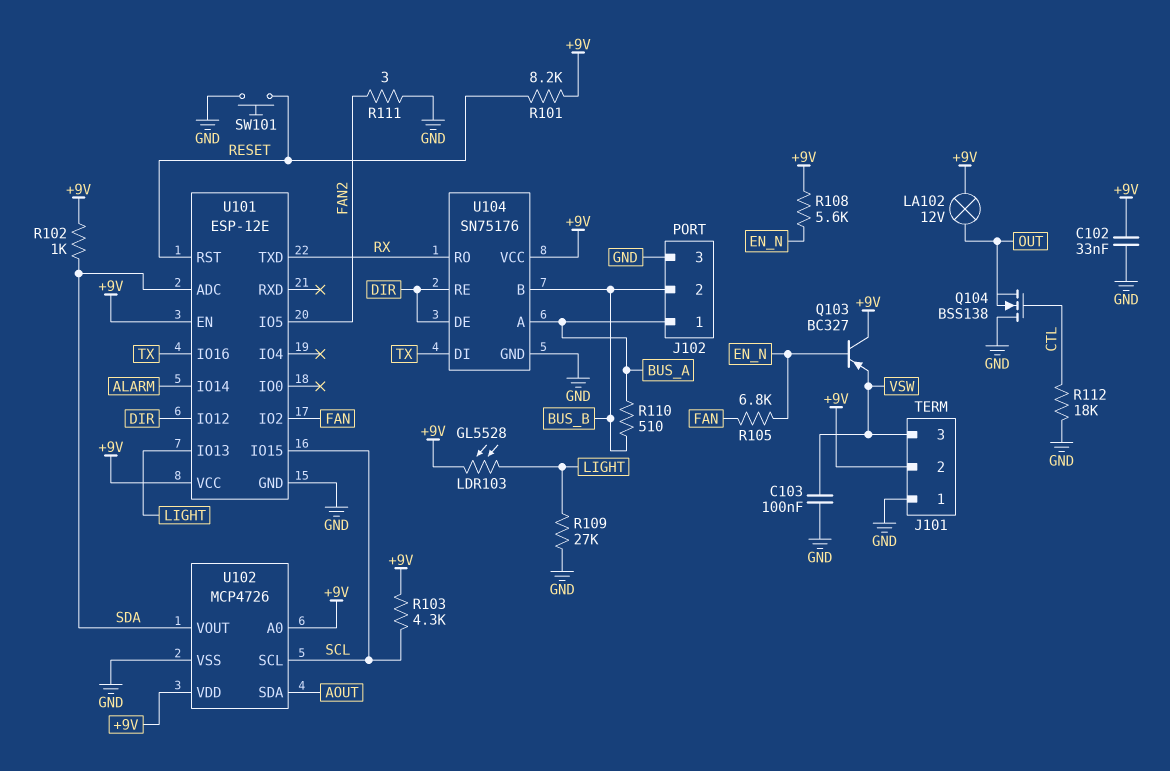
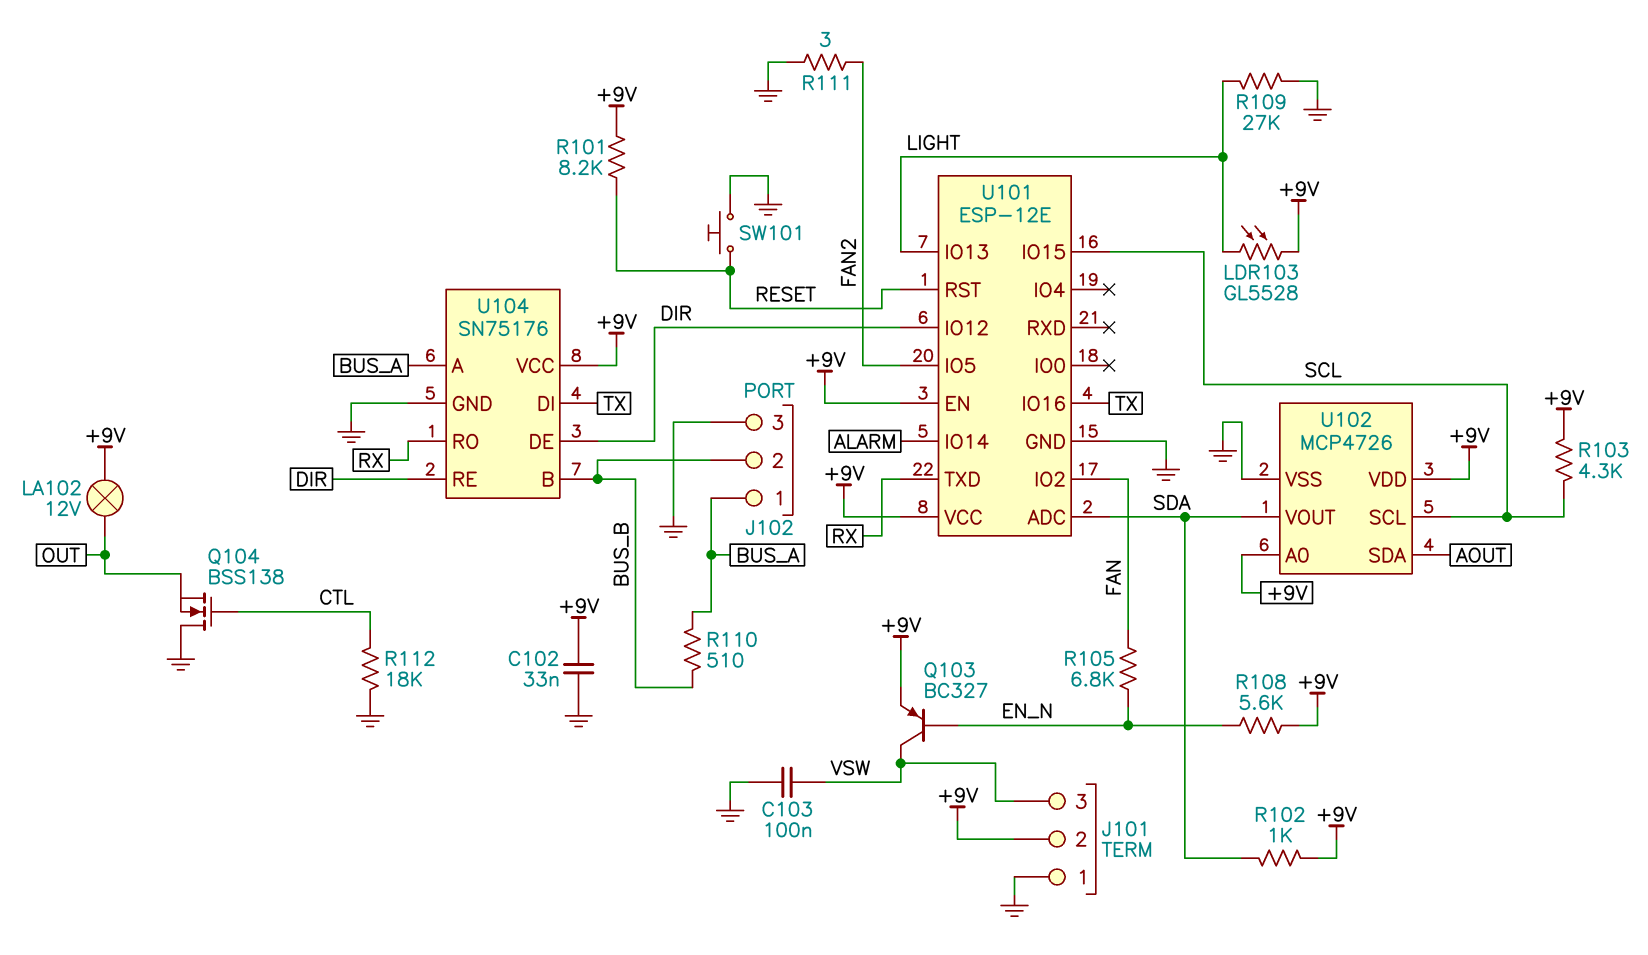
Q103: PNP BC327 (B EN_N, C +9V, E VSW) -> PNP BC327 (B EN_N, C VSW, E +9V)

